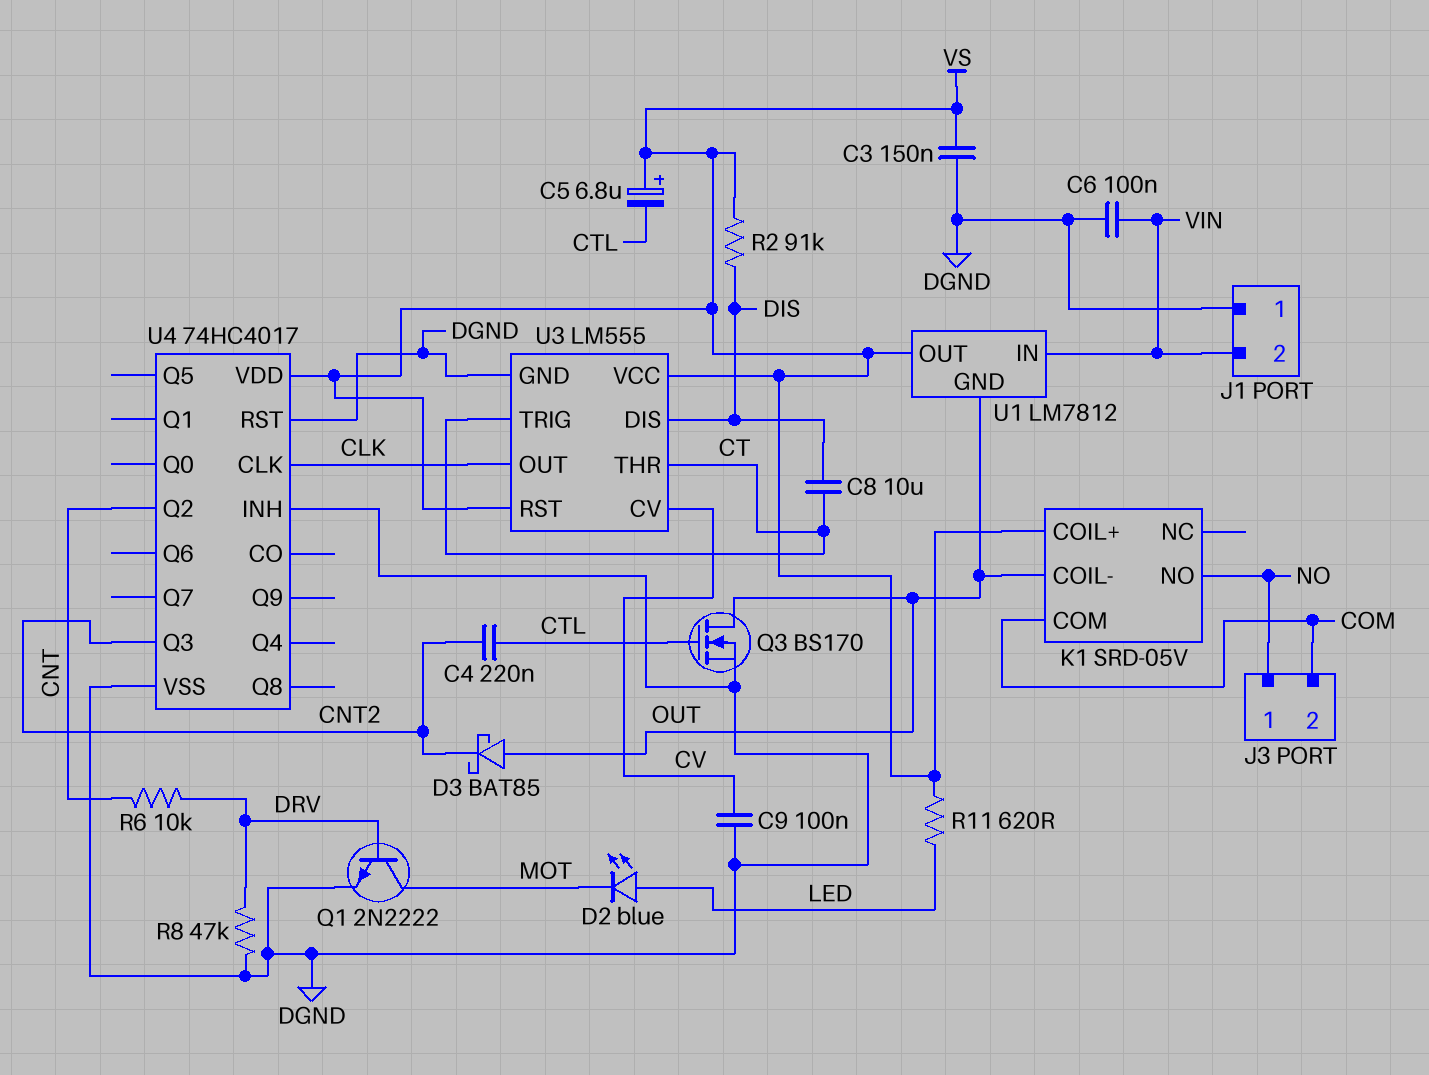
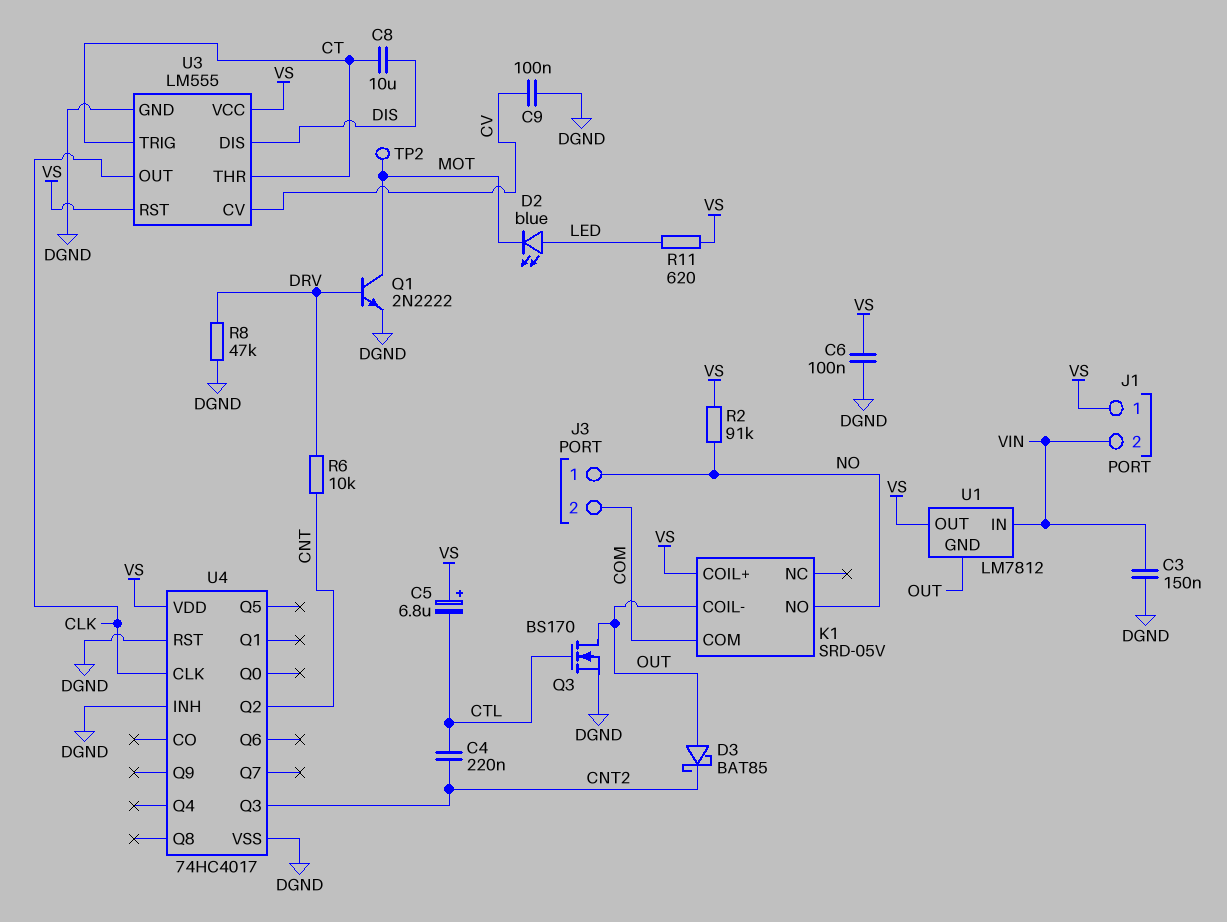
C3: 150nF (DGND, VS) -> 150nF (DGND, VIN)
C6: 100nF (DGND, VIN) -> 100nF (DGND, VS)
J1 pin 1: DGND -> VS
R2: 91k (DIS, VS) -> 91k (NO, VS)
TP2: none -> test point (MOT)

